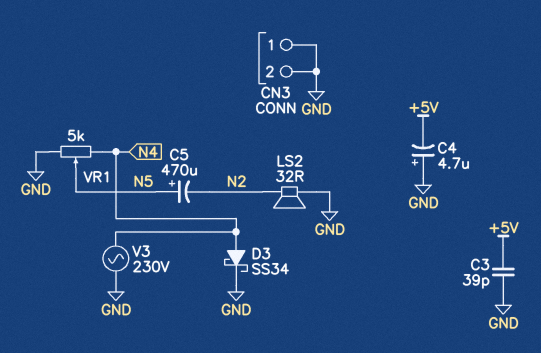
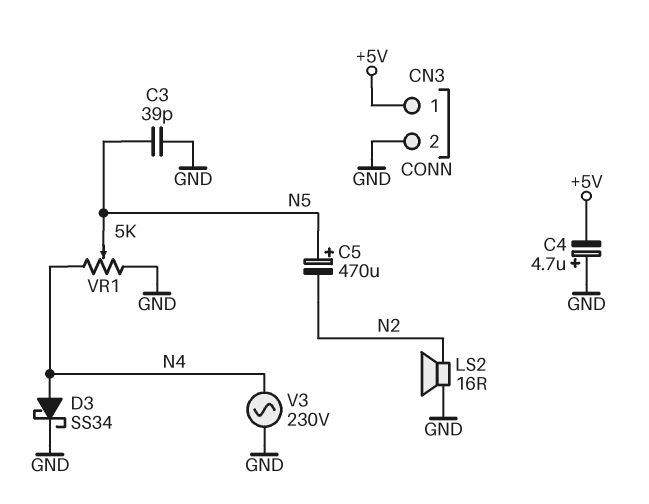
C3: 39pF (+5V, GND) -> 39pF (GND, N5)
CN3 pin 1: GND -> +5V
LS2: speaker 32R (GND, N2) -> speaker 16R (GND, N2)

